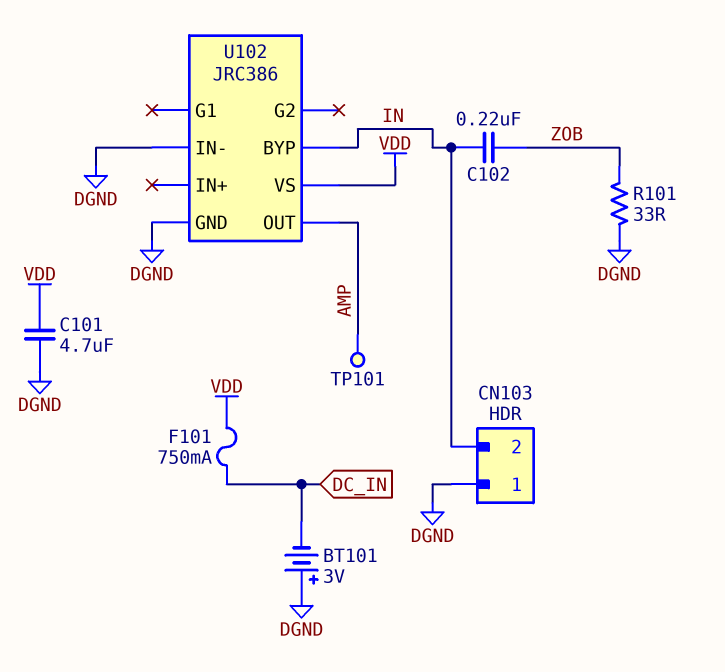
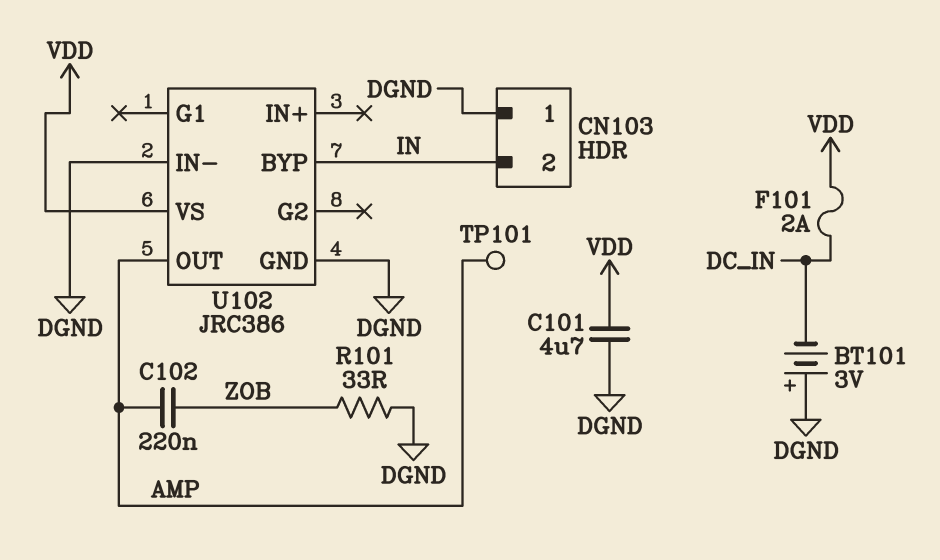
C102: 220nF (IN, ZOB) -> 220nF (AMP, ZOB)
F101: 750mA (DC_IN, VDD) -> 2A (DC_IN, VDD)

